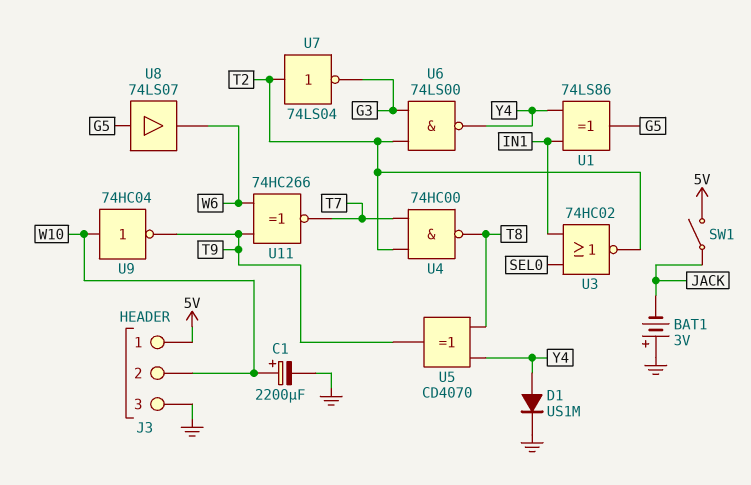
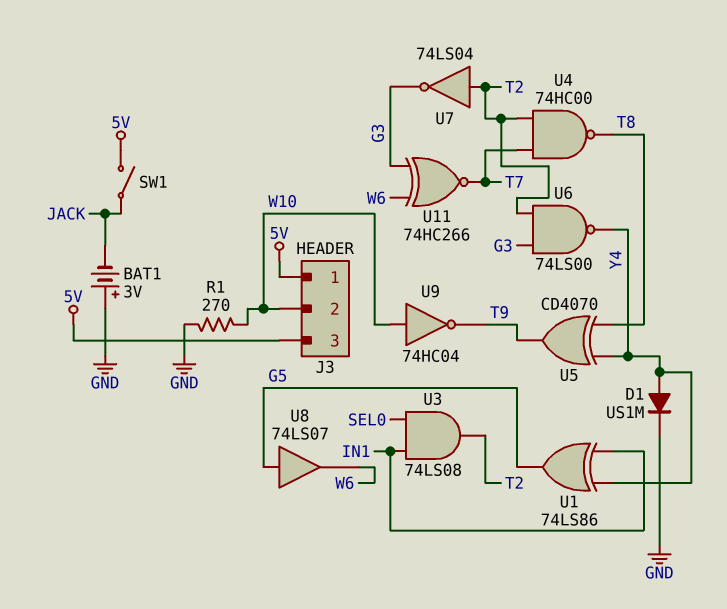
C1: 2200uF (plus W10, minus GND) -> none
J3 pin 3: GND -> 5V
R1: none -> 270 (GND, W10)
U3: NOR 74HC02 (in IN1, in SEL0, out T2) -> AND 74LS08 (in IN1, in SEL0, out T2)
U11: XNOR 74HC266 (in T9, in W6, out T7) -> XNOR 74HC266 (in G3, in W6, out T7)

